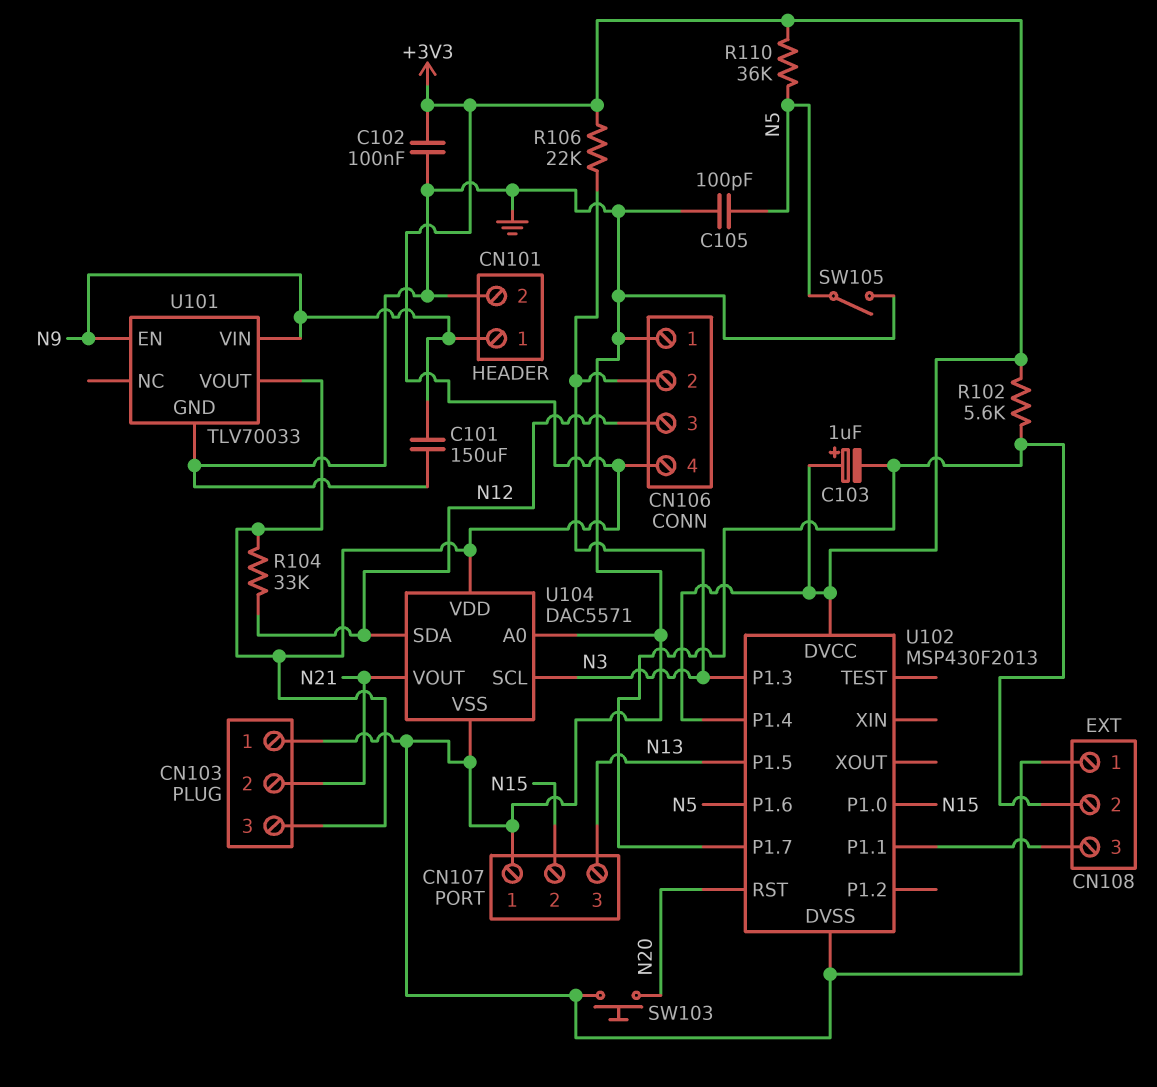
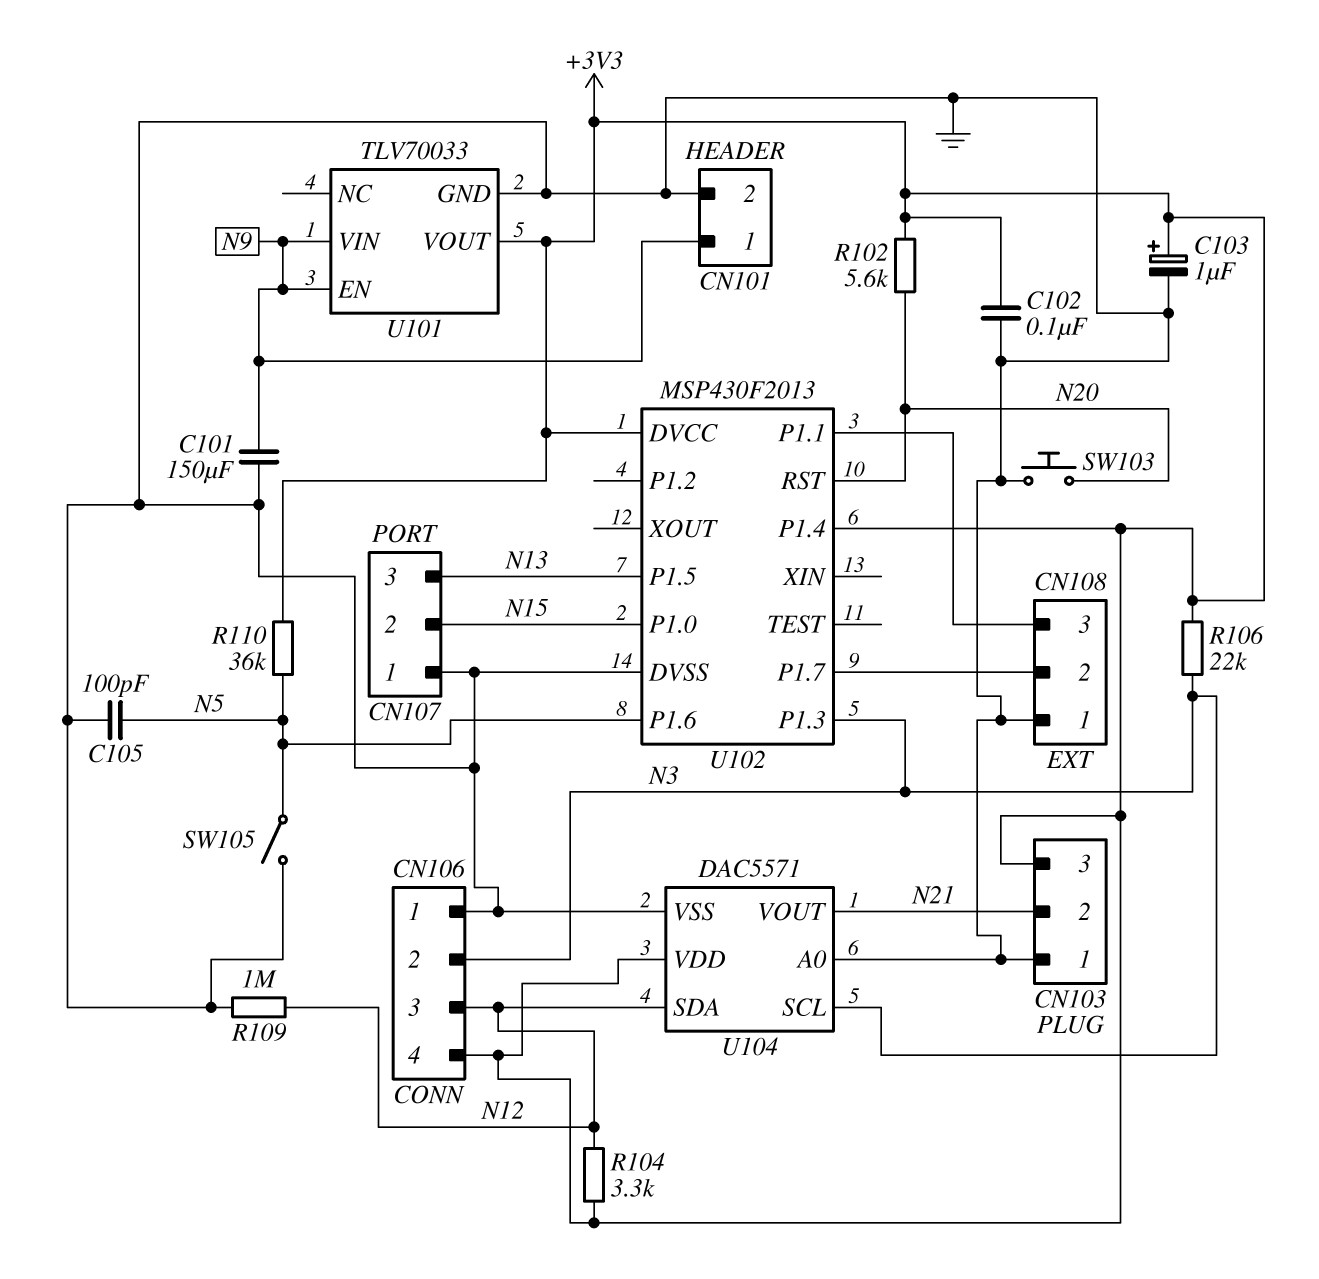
C103: 1uF (plus +3V3, minus CN108/2) -> 1uF (plus +3V3, minus GND)
R102: 5.6k (+3V3, CN108/2) -> 5.6k (+3V3, N20)
R104: 33k (+3V3, N12) -> 3.3k (+3V3, N12)
R109: none -> 1M (GND, N12)

